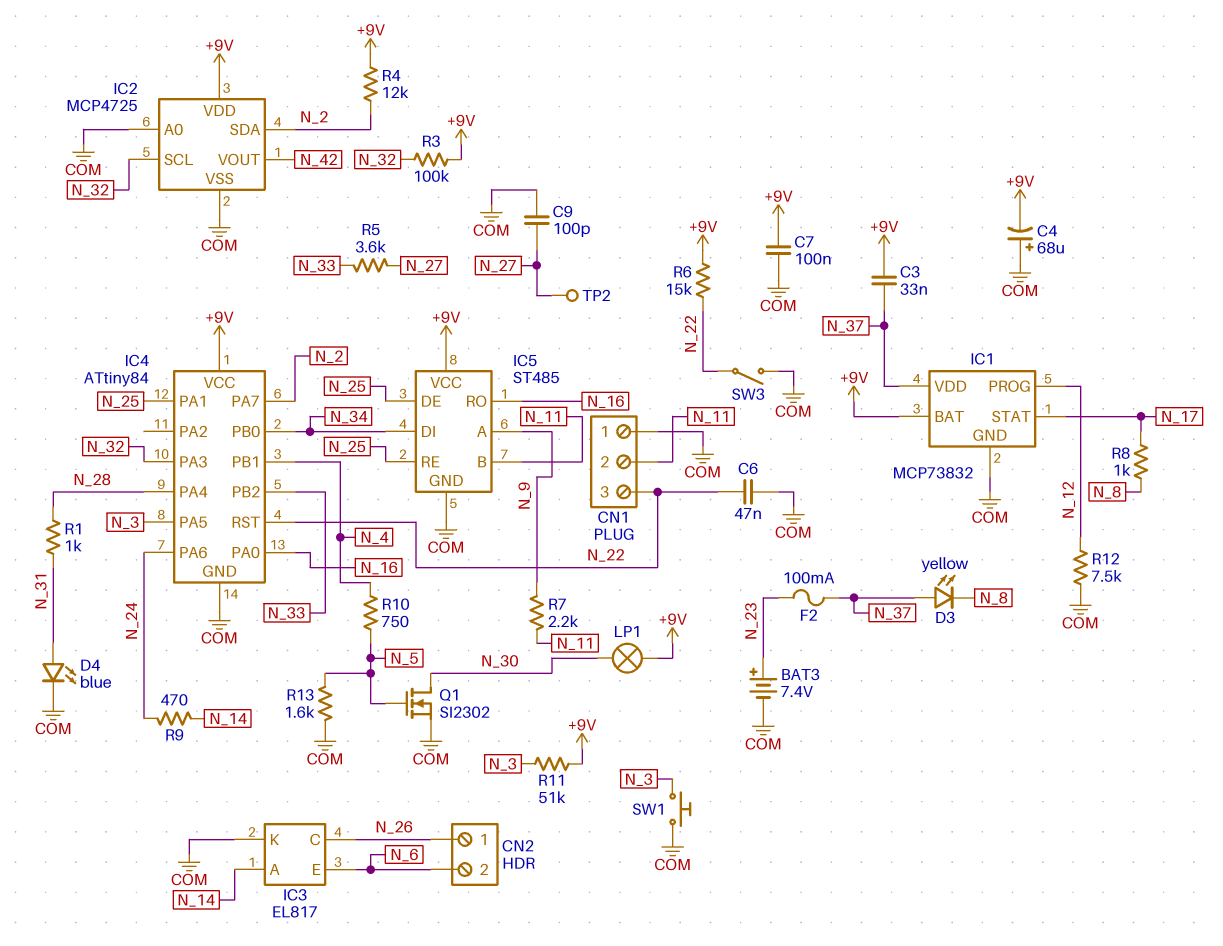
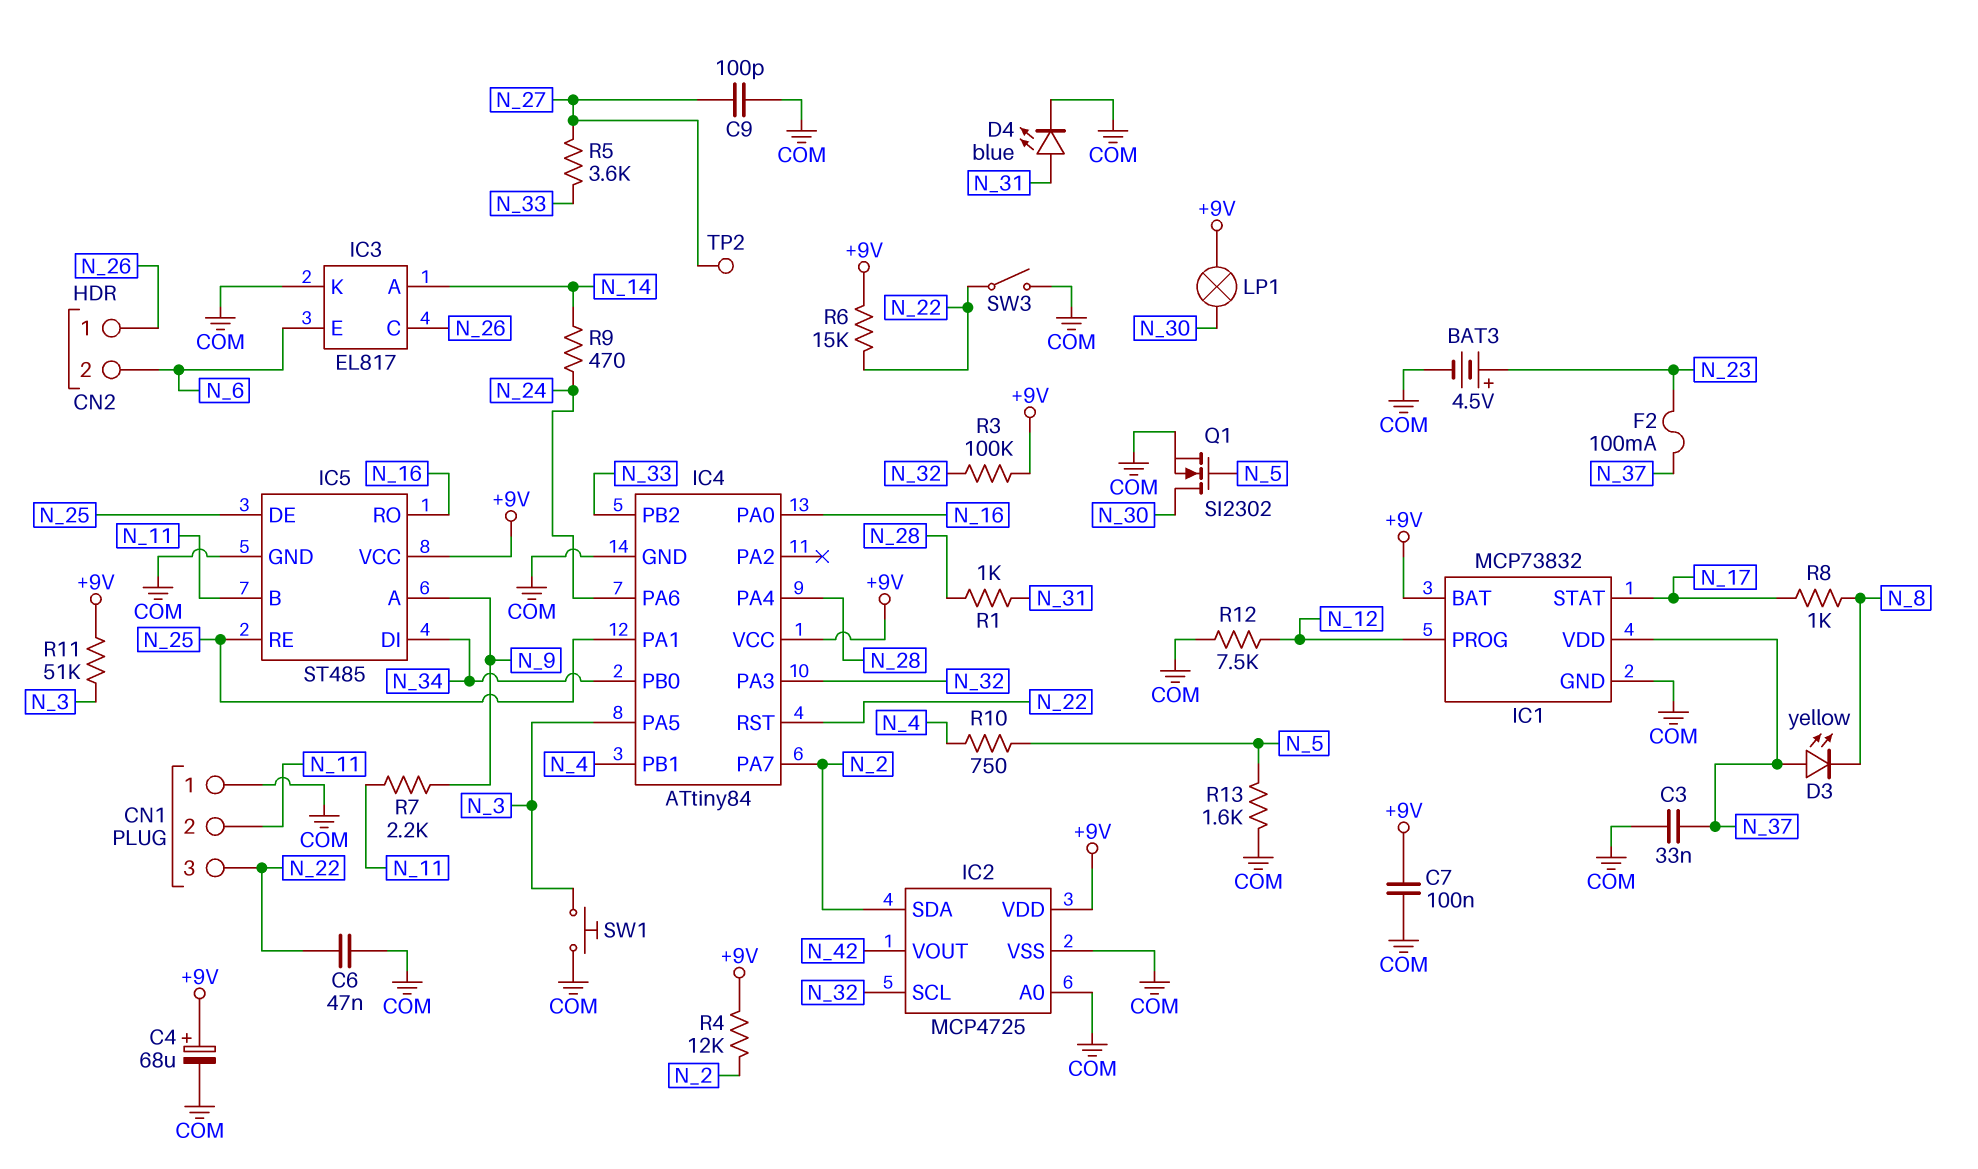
BAT3: 7.4V (plus N_23, minus COM) -> 4.5V (plus N_23, minus COM)
C3: 33nF (+9V, N_37) -> 33nF (COM, N_37)
C4: 68uF (plus COM, minus +9V) -> 68uF (plus +9V, minus COM)

